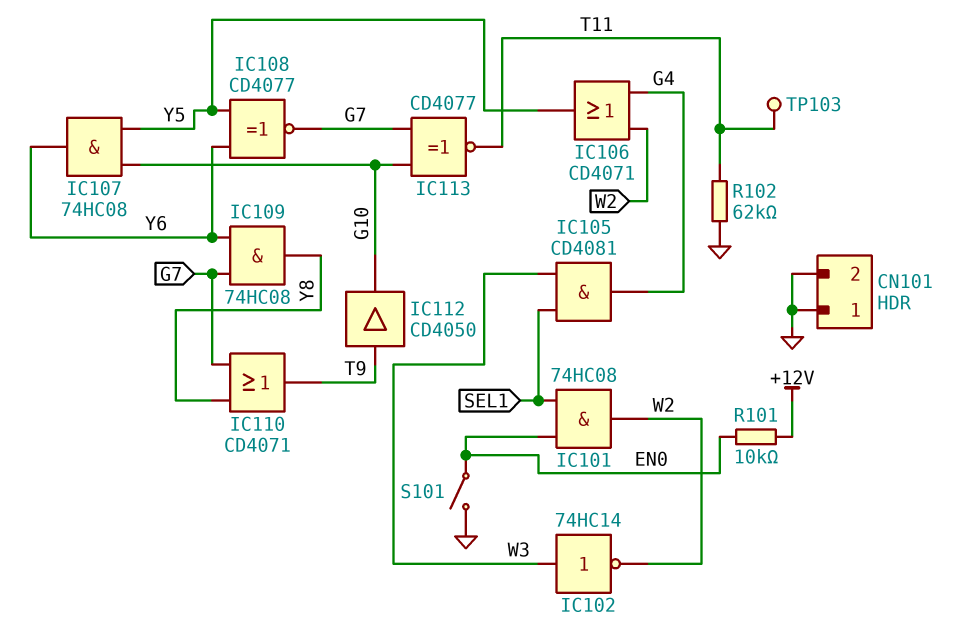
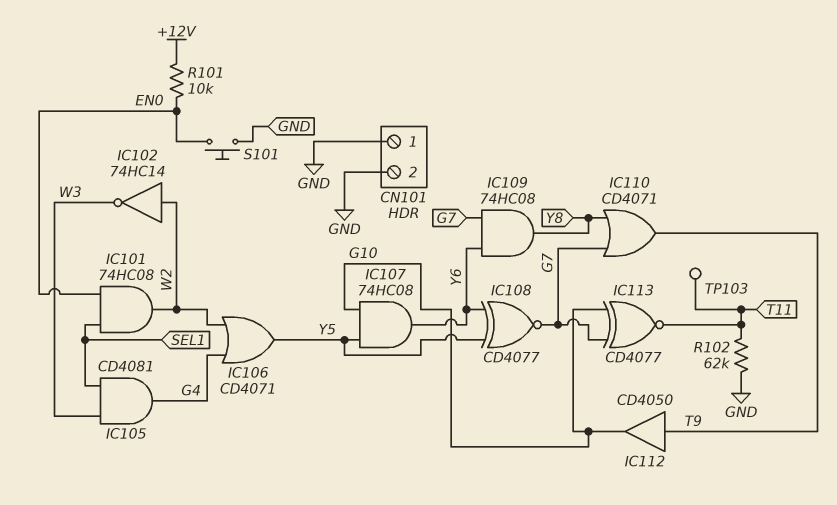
IC102: NOT 74HC14 (in W3, out W2) -> NOT 74HC14 (in W2, out W3)
S101: switch (EN0, GND) -> button (EN0, GND)

